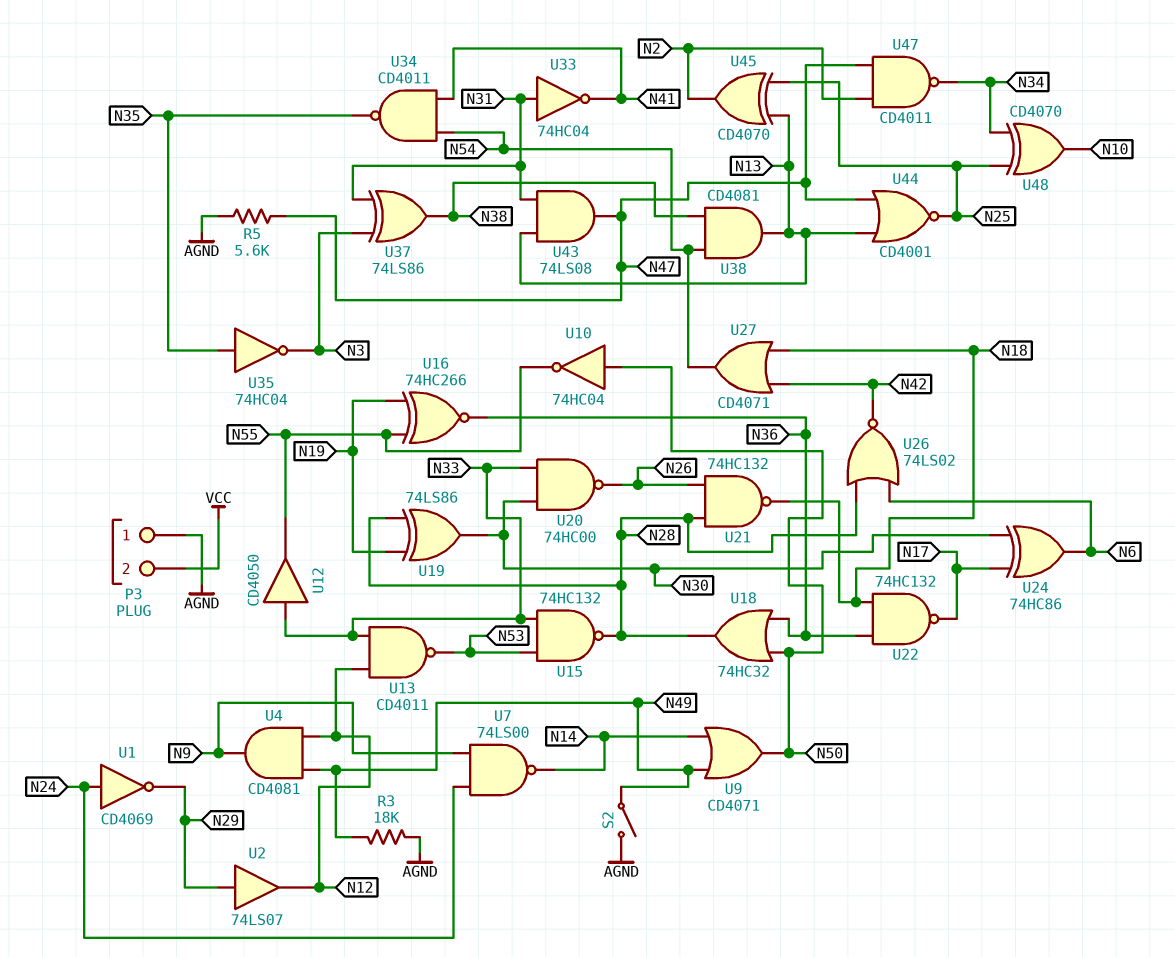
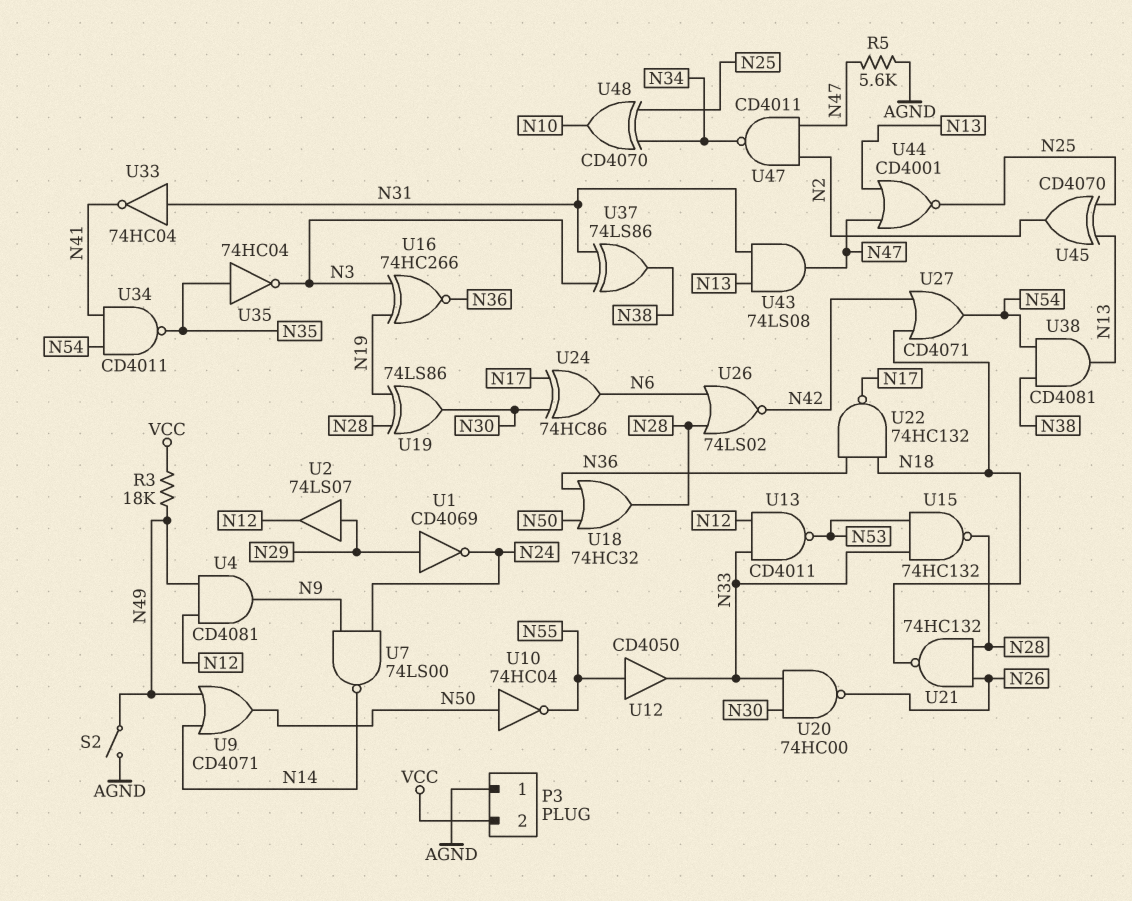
R3: 18k (AGND, N49) -> 18k (N49, VCC)
U1: NOT CD4069 (in N24, out N29) -> NOT CD4069 (in N29, out N24)
U12: buffer CD4050 (in N33, out N55) -> buffer CD4050 (in N55, out N33)
U16: XNOR 74HC266 (in N19, in N55, out N36) -> XNOR 74HC266 (in N3, in N19, out N36)

